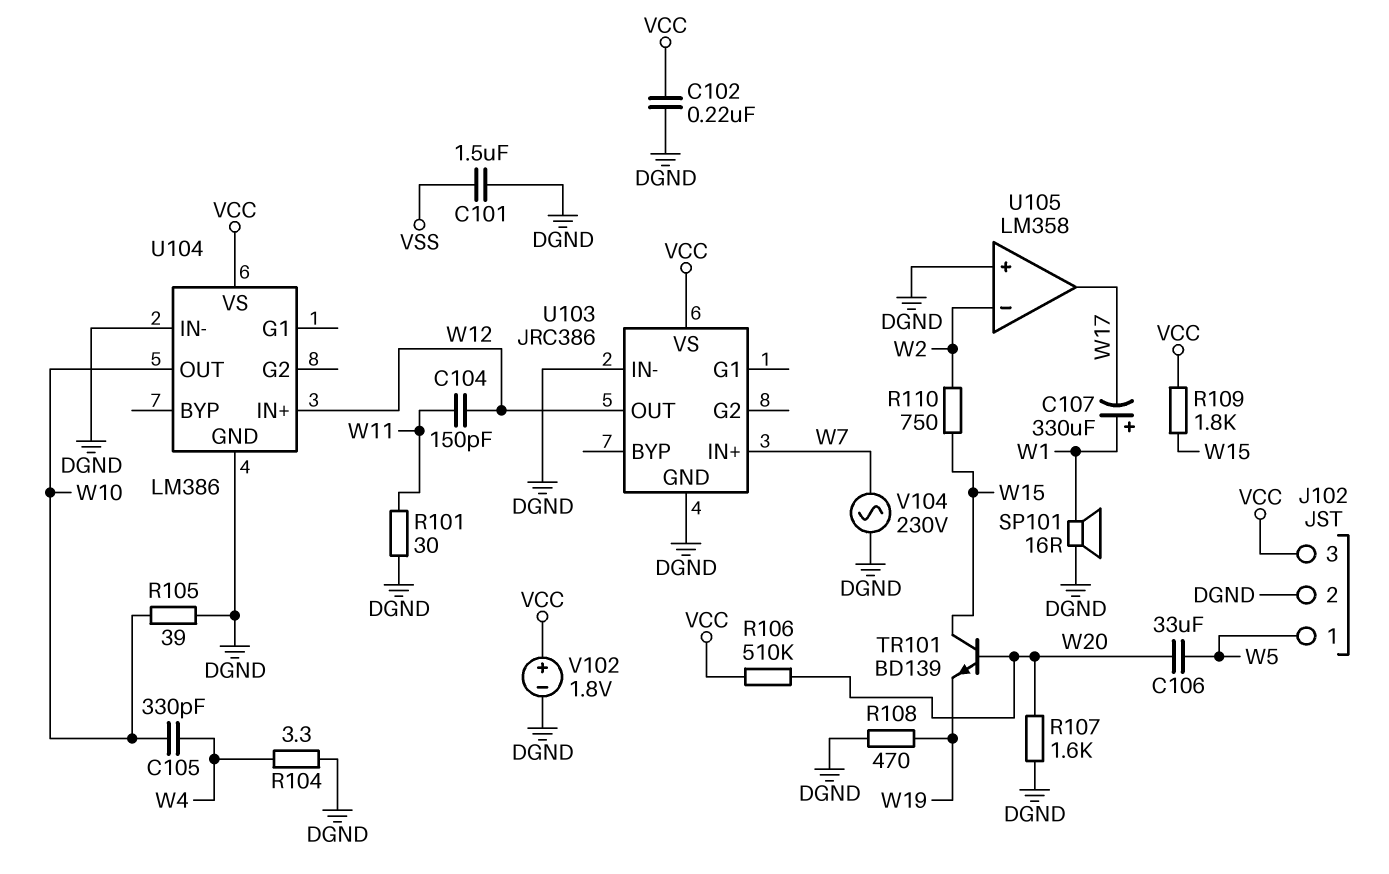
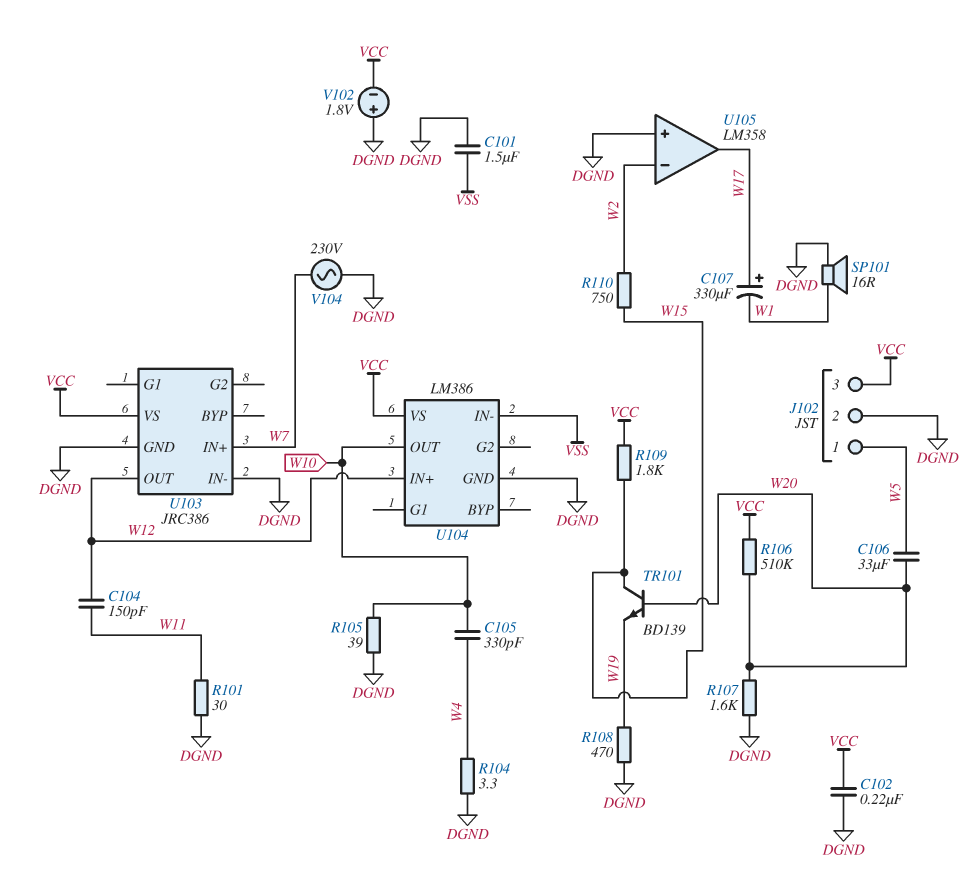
C107: 330uF (plus W1, minus W17) -> 330uF (plus W17, minus W1)
U104 pin IN-: DGND -> VSS
V102: 1.8V (plus VCC, minus DGND) -> 1.8V (plus DGND, minus VCC)

